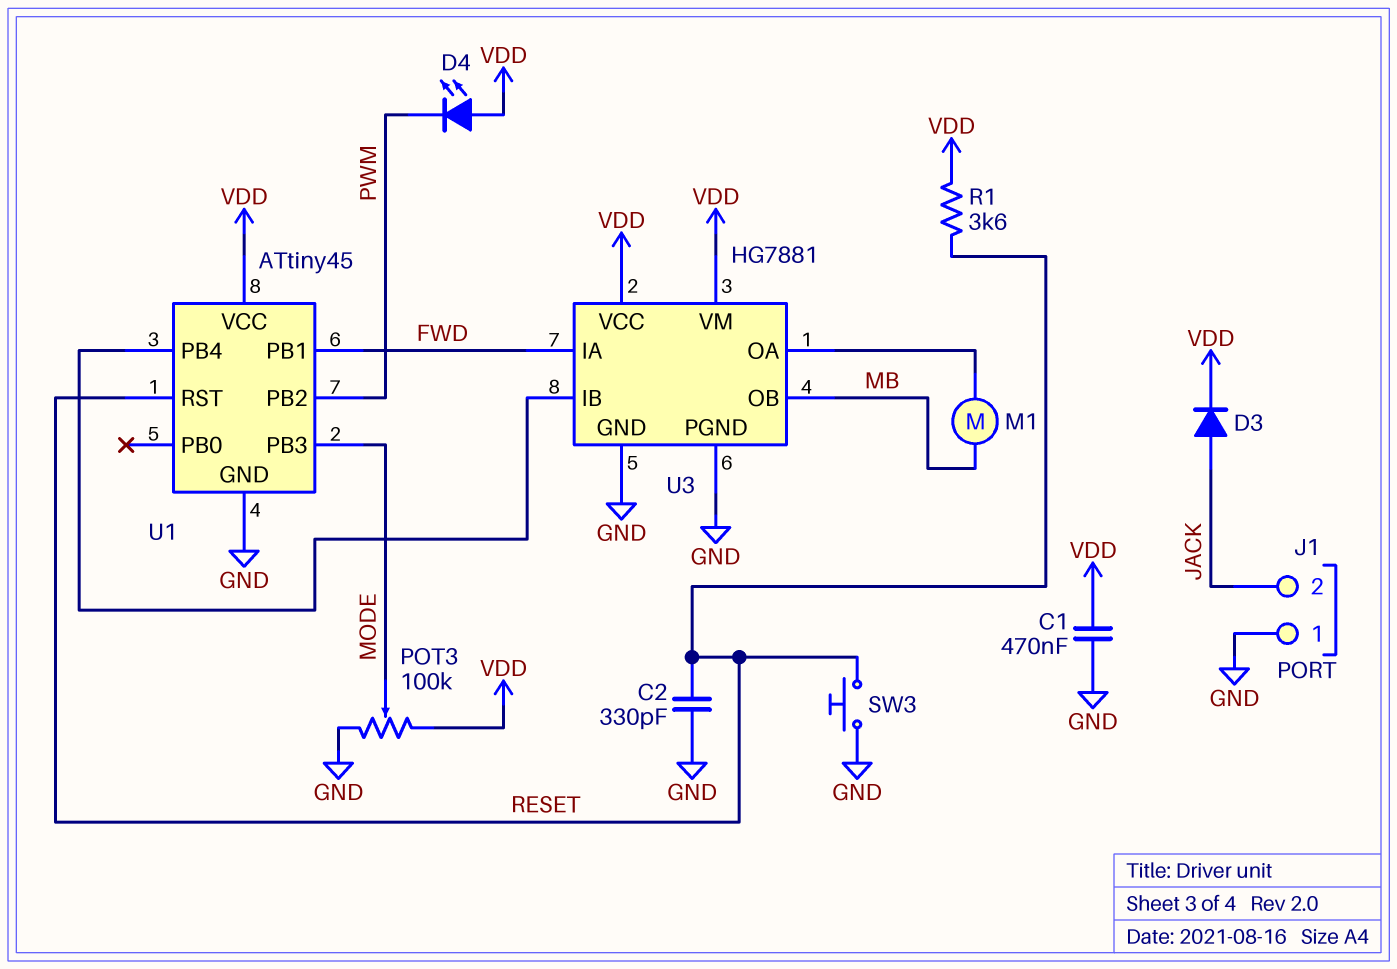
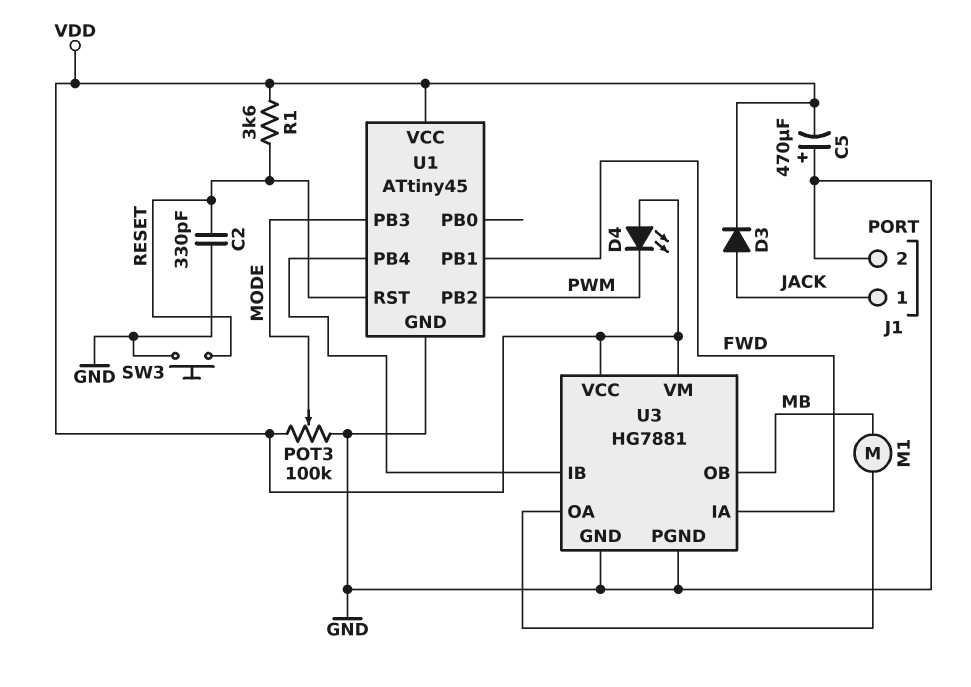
C1: 470nF (GND, VDD) -> none
C5: none -> 470uF (plus GND, minus VDD)
J1 pin 1: GND -> JACK
J1 pin 2: JACK -> GND

